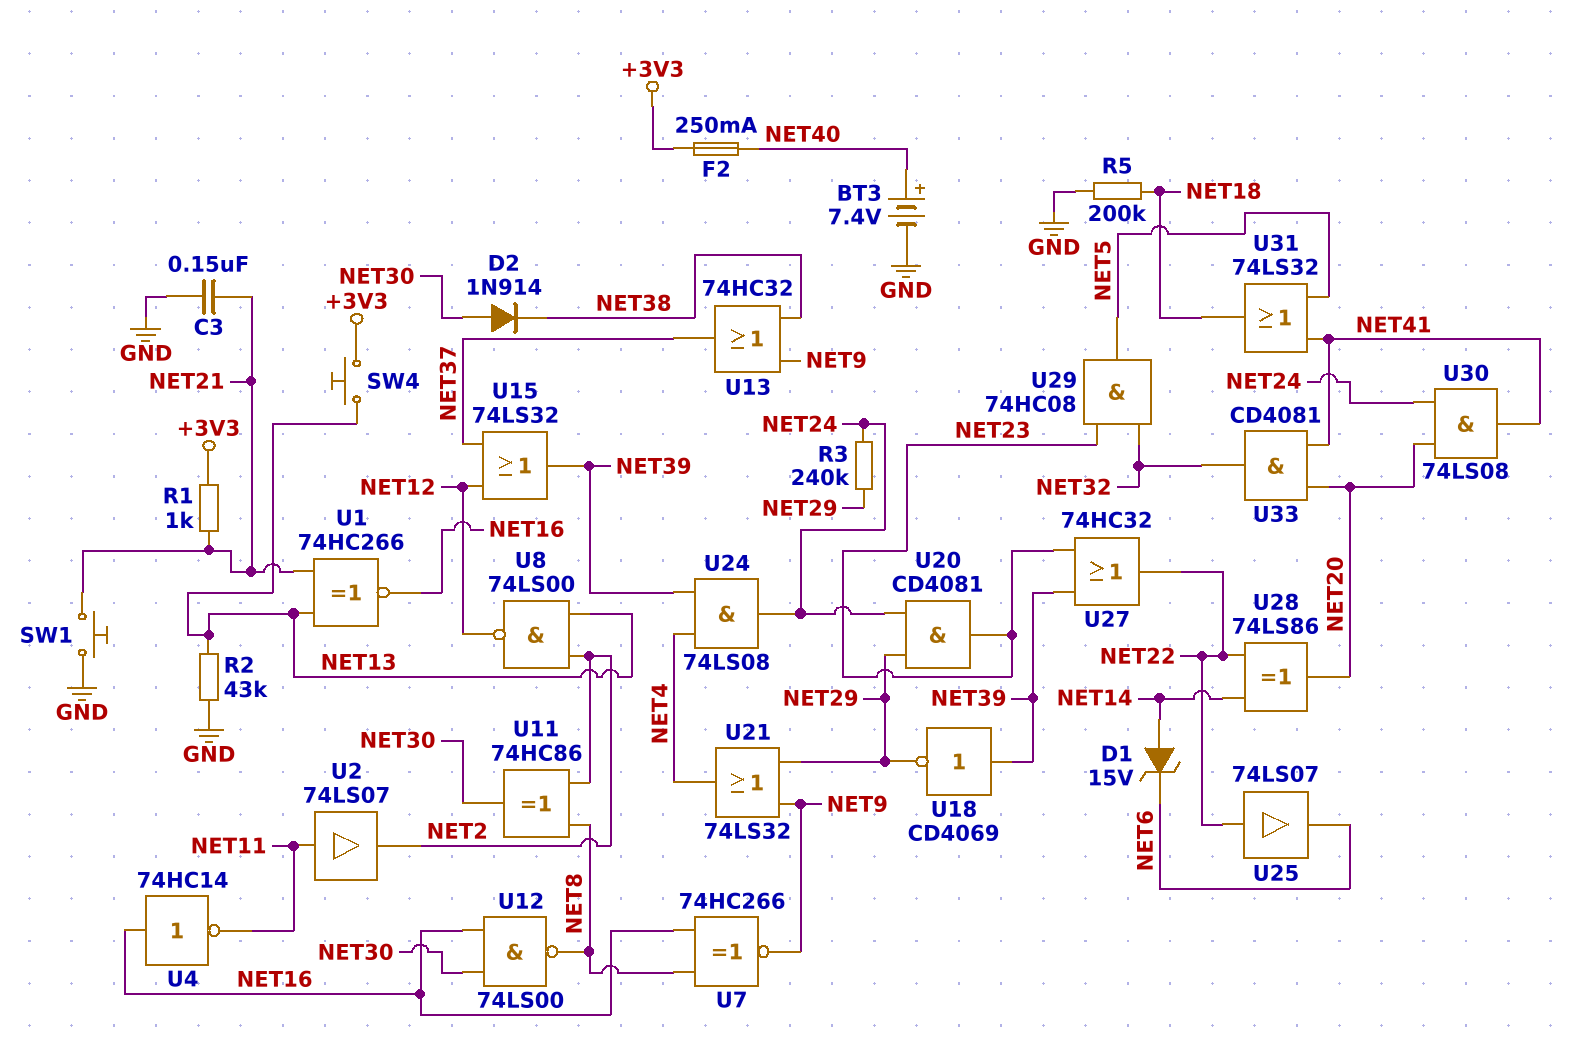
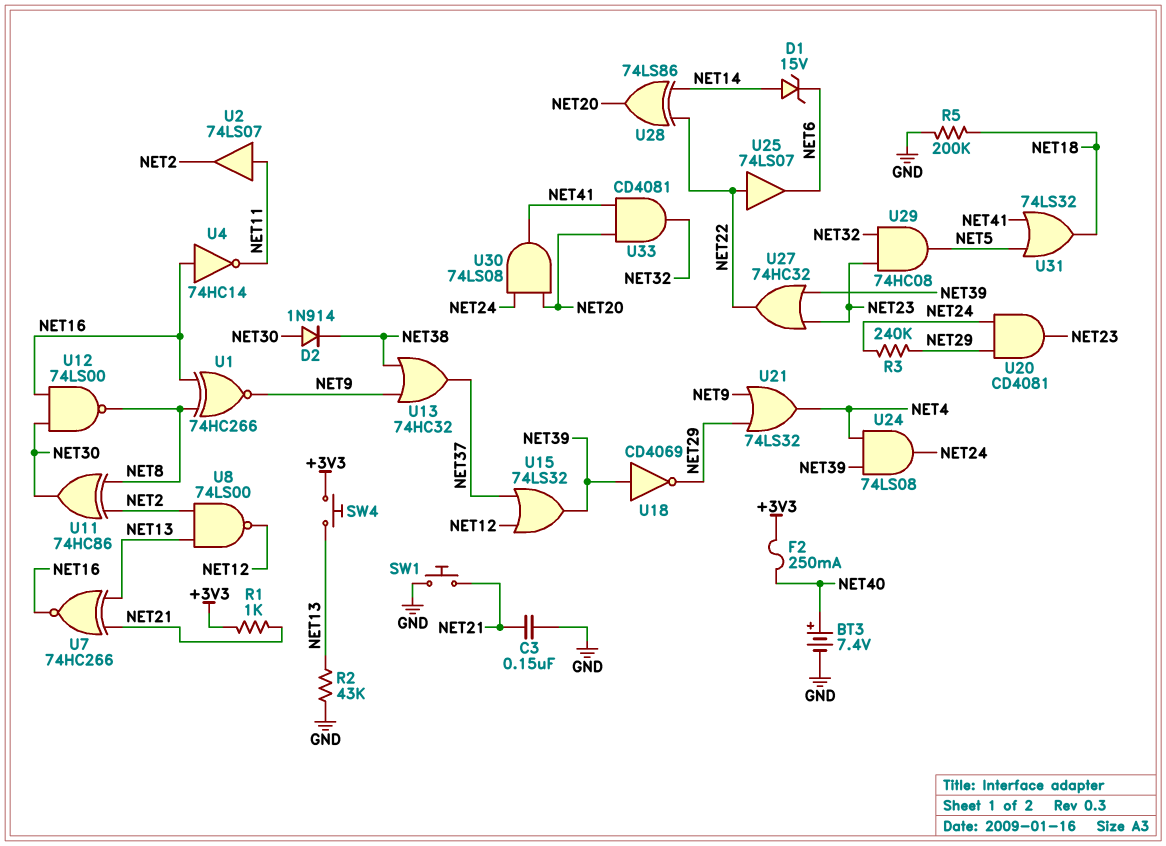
U1: XNOR 74HC266 (in NET13, in NET21, out NET16) -> XNOR 74HC266 (in NET8, in NET16, out NET9)
U7: XNOR 74HC266 (in NET8, in NET16, out NET9) -> XNOR 74HC266 (in NET13, in NET21, out NET16)

